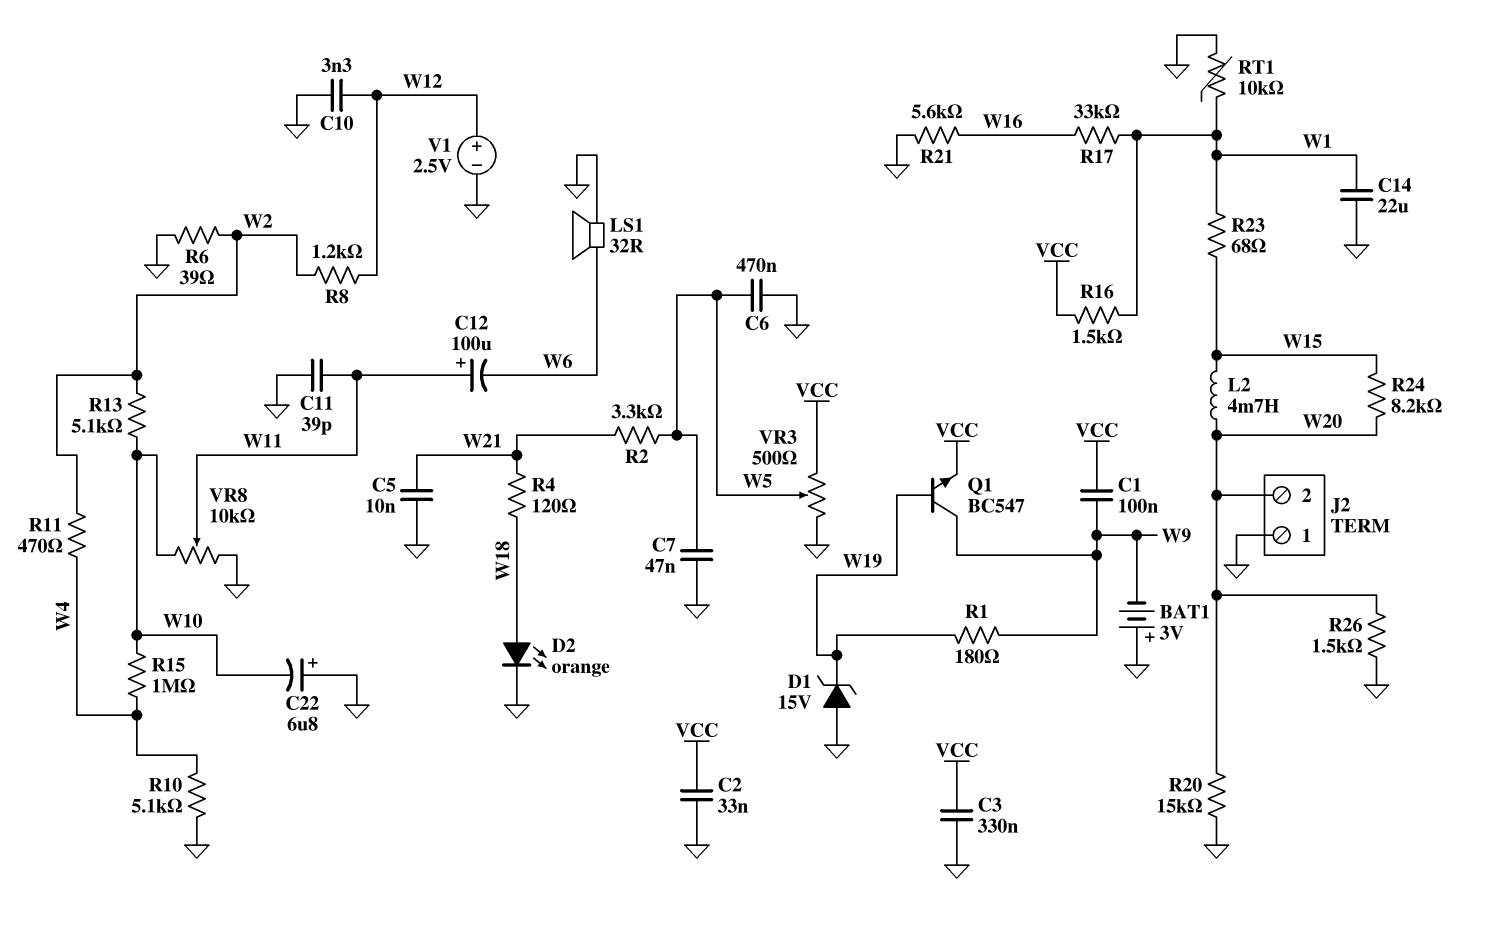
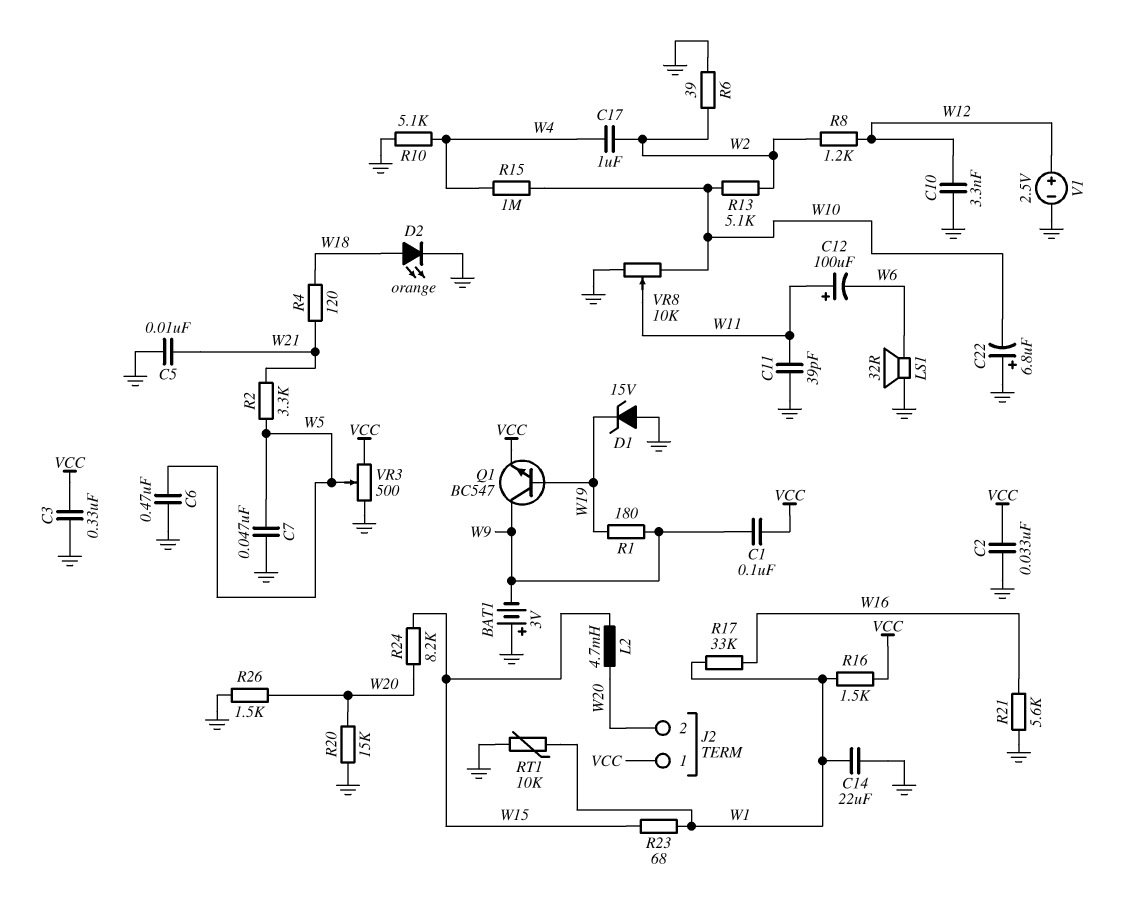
C17: none -> 1uF (W2, W4)
J2 pin 1: GND -> VCC
R11: 470 (W2, W4) -> none

